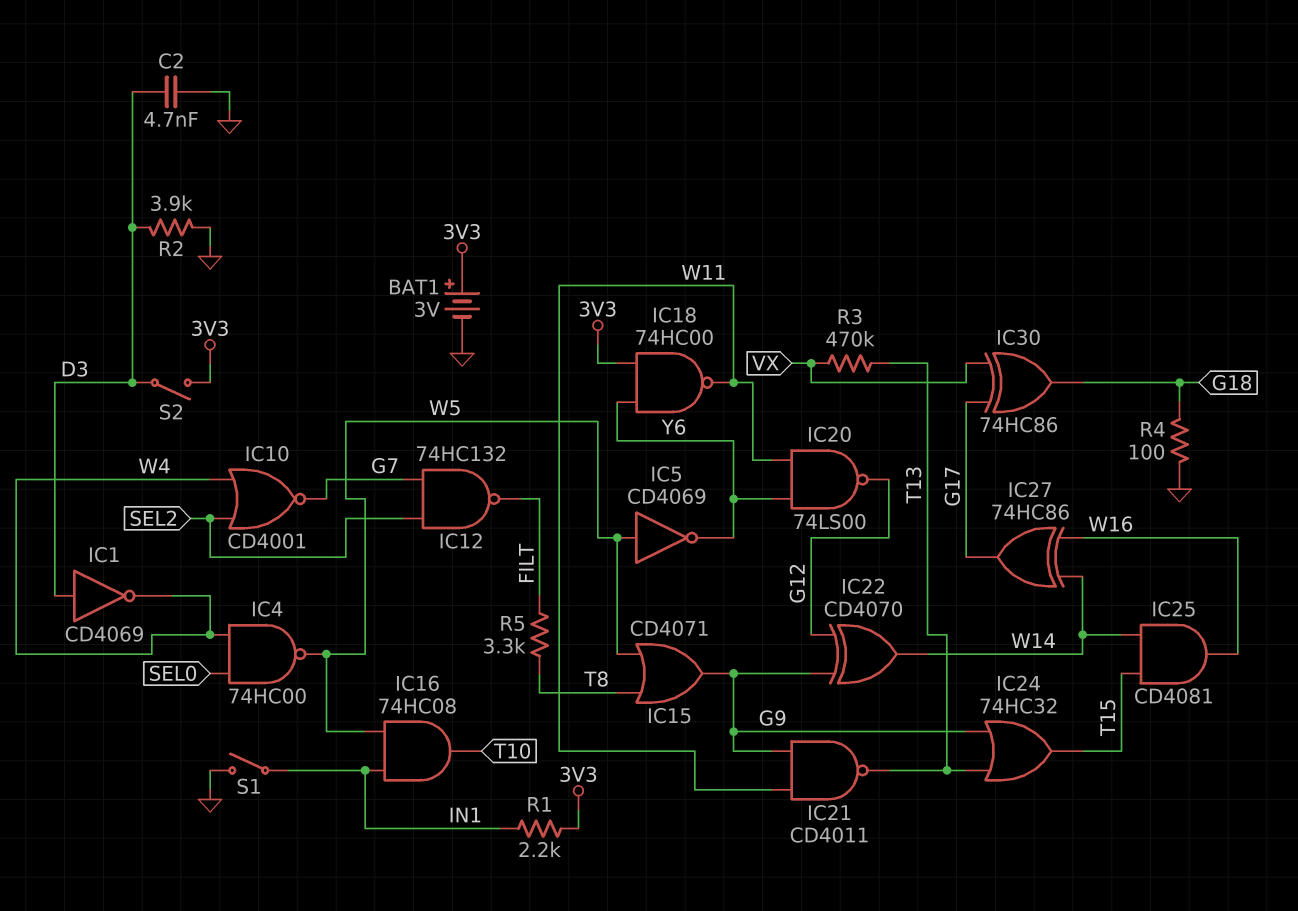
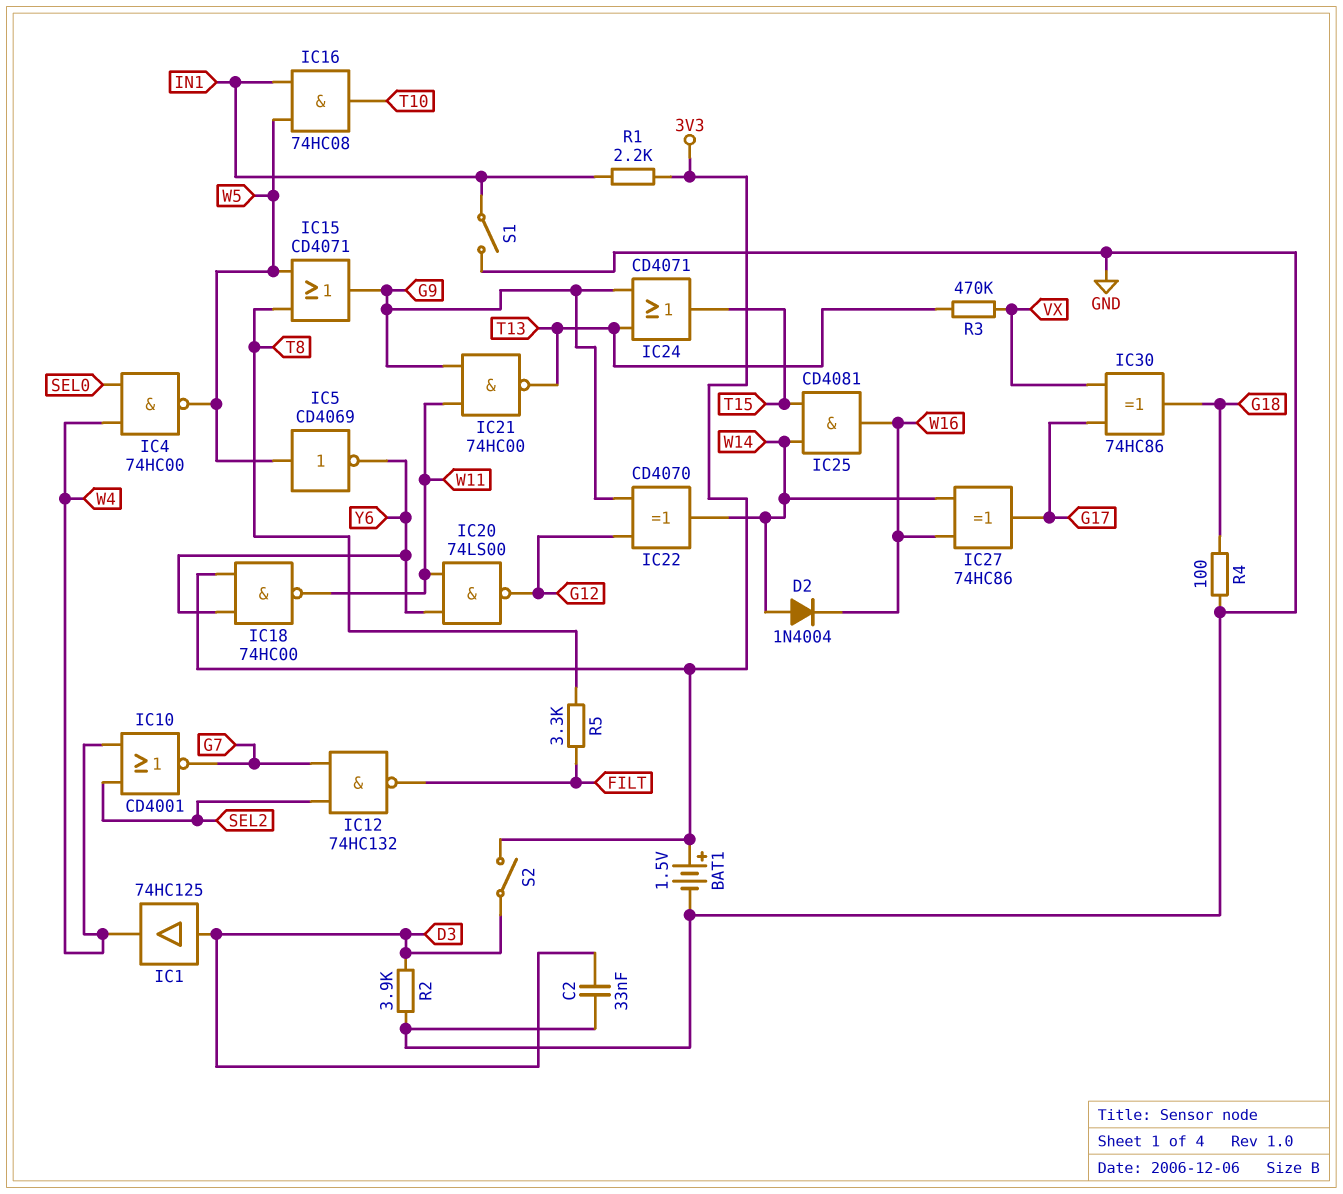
BAT1: 3V (plus 3V3, minus GND) -> 1.5V (plus 3V3, minus GND)
C2: 4.7nF (D3, GND) -> 33nF (D3, GND)
D2: none -> diode 1N4004 (A W14, K W16)
IC1: NOT CD4069 (in D3, out W4) -> buffer 74HC125 (in D3, out W4)
IC21: NAND CD4011 (in G9, in W11, out T13) -> NAND 74HC00 (in G9, in W11, out T13)
IC24: OR 74HC32 (in G9, in T13, out T15) -> OR CD4071 (in G9, in T13, out T15)

